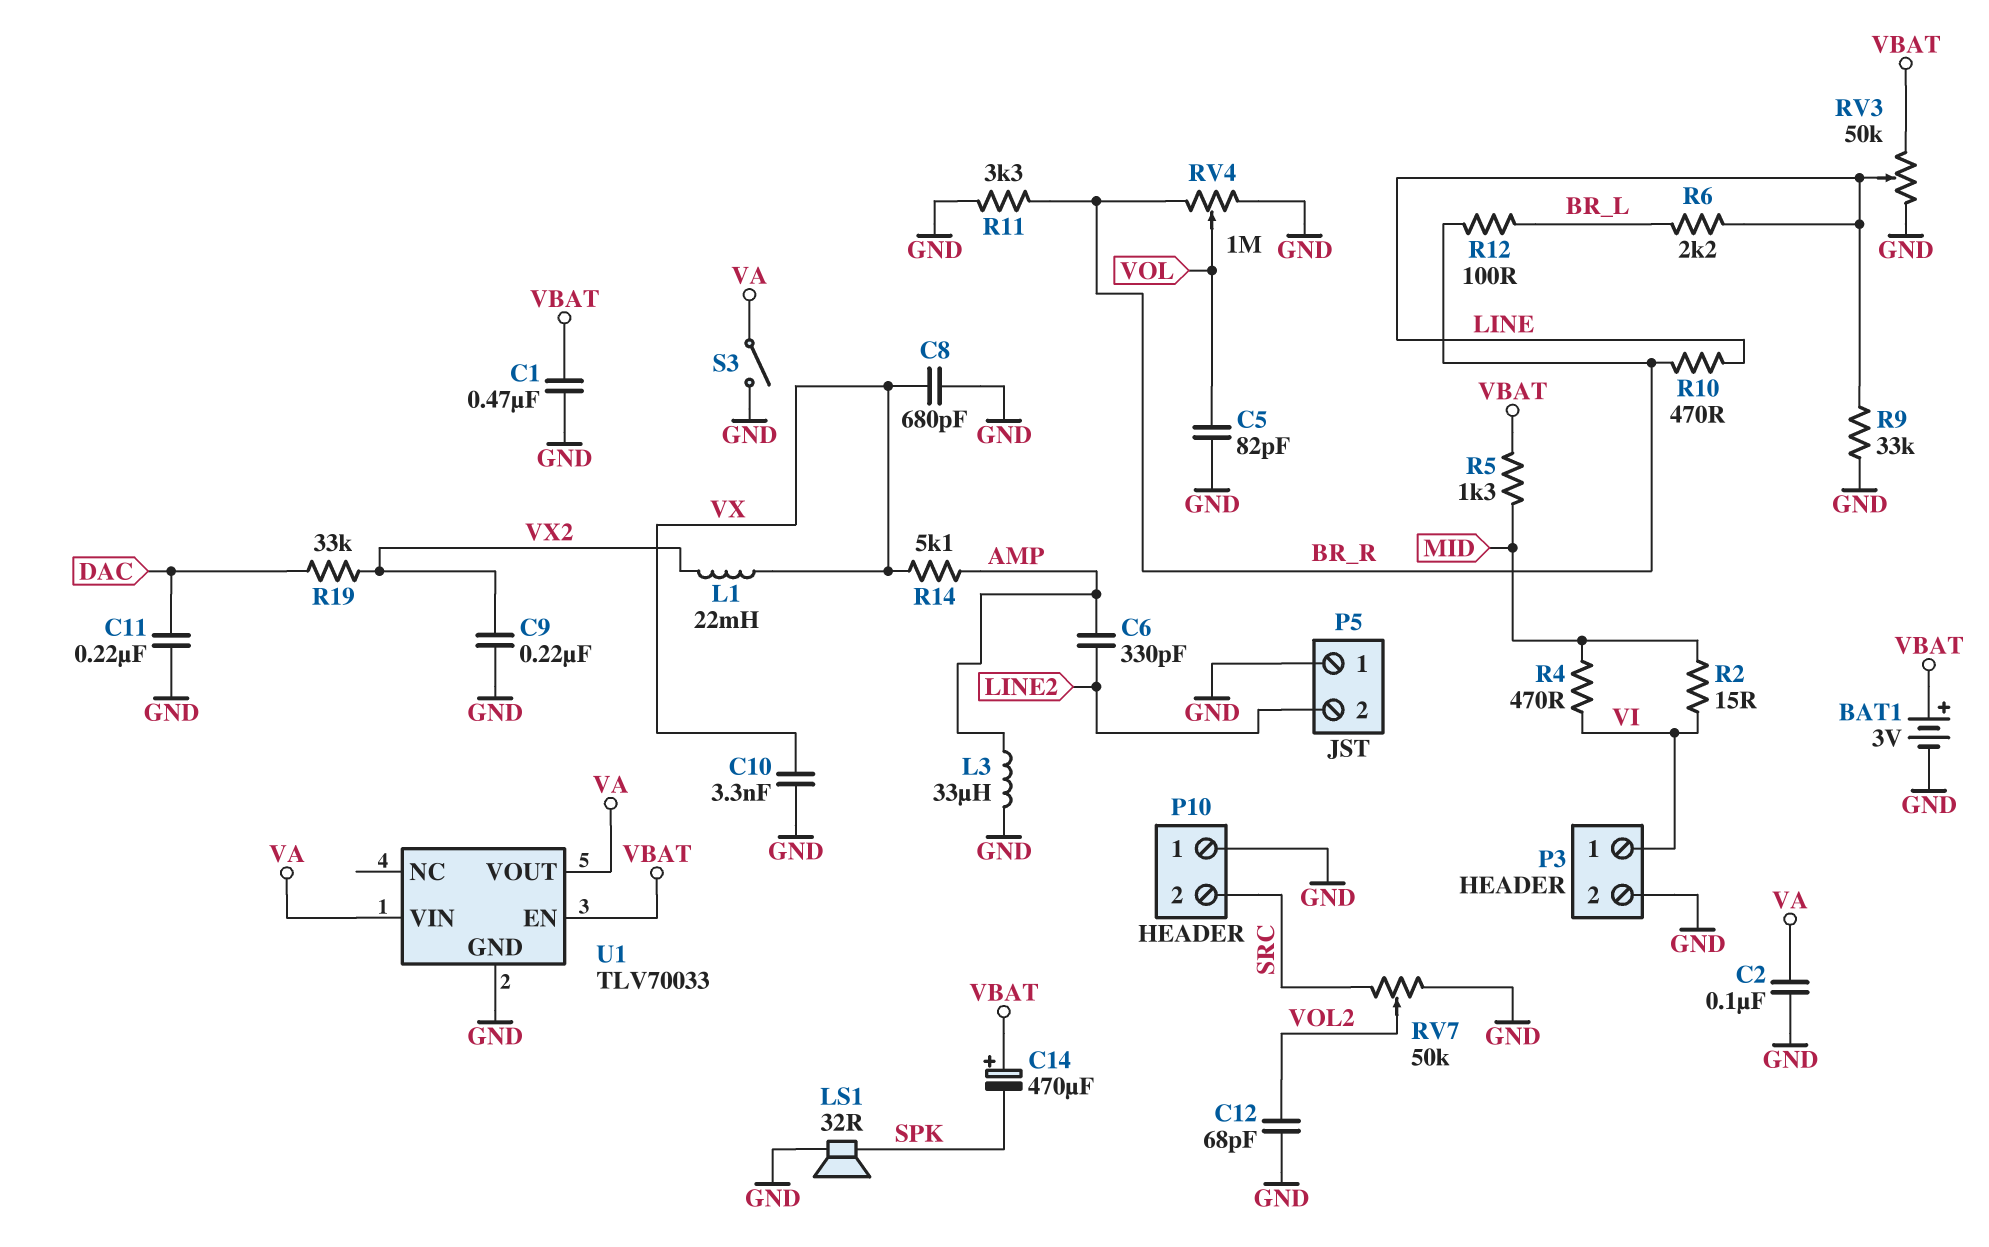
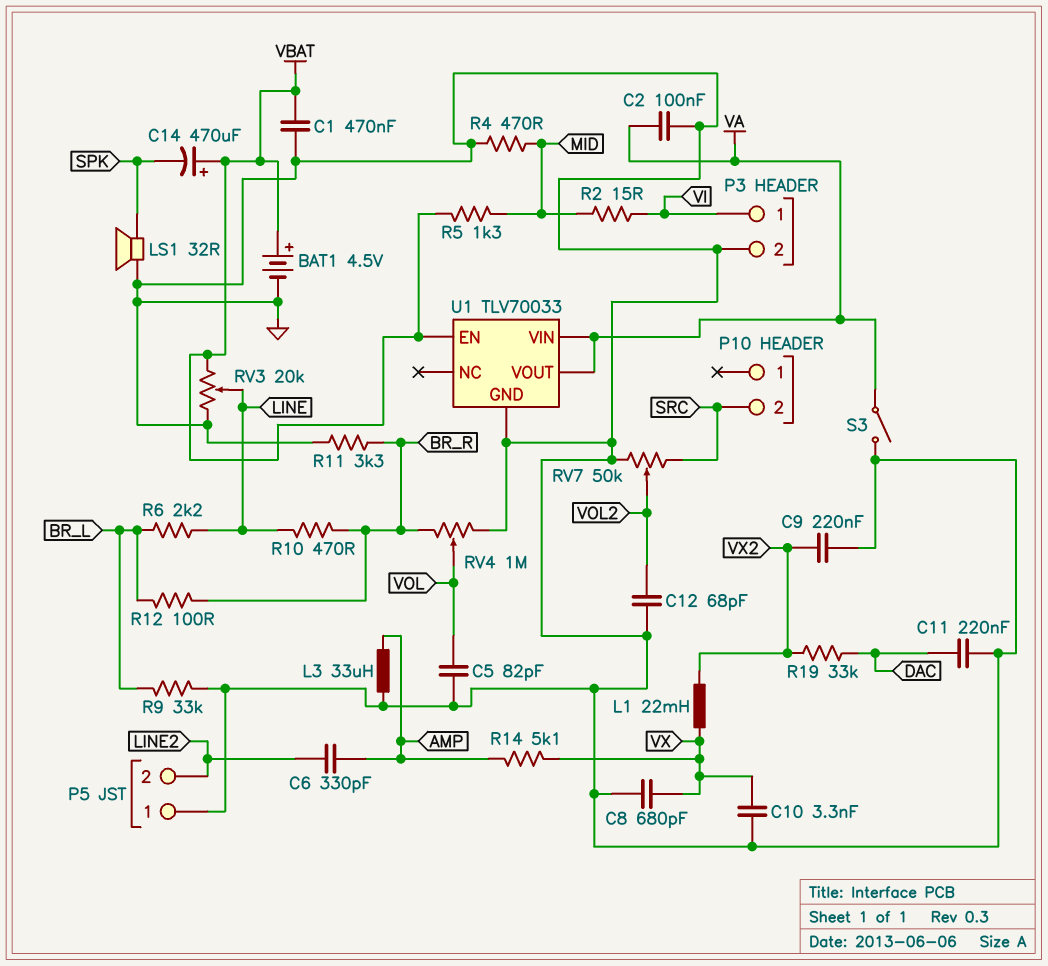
BAT1: 3V (plus VBAT, minus GND) -> 4.5V (plus VBAT, minus GND)
P10 pin 1: GND -> none
R4: 470 (MID, VI) -> 470 (GND, MID)
R9: 33k (GND, LINE) -> 33k (BR_L, GND)
RV3: 50k (GND, VBAT, wiper LINE) -> 20k (GND, VBAT, wiper LINE)

